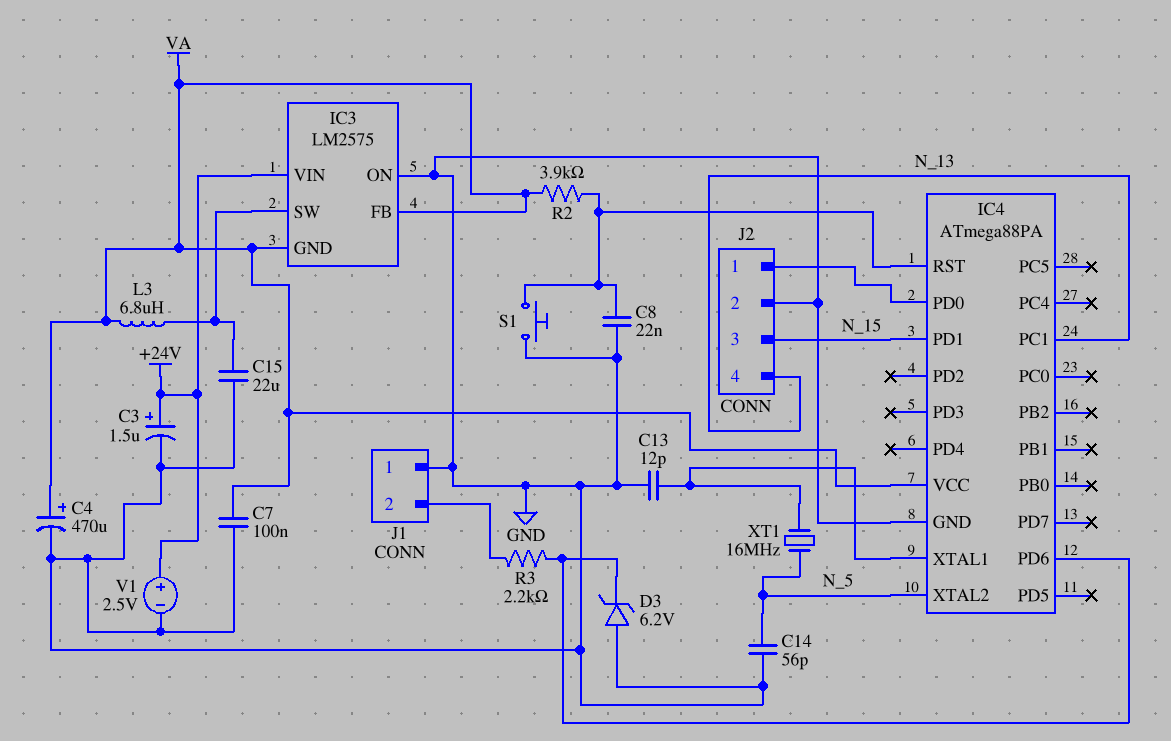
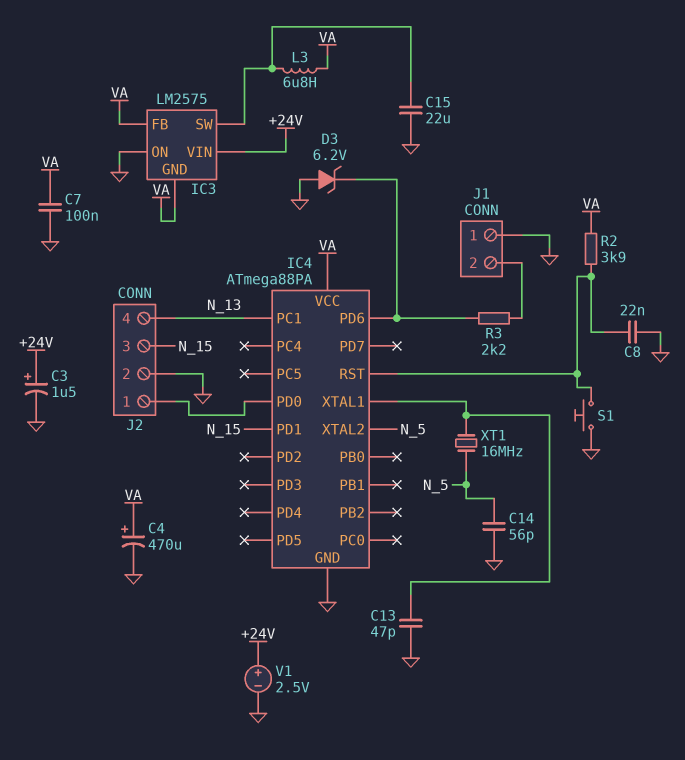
C13: 12pF (GND, IC4/XTAL1) -> 47pF (GND, IC4/XTAL1)

